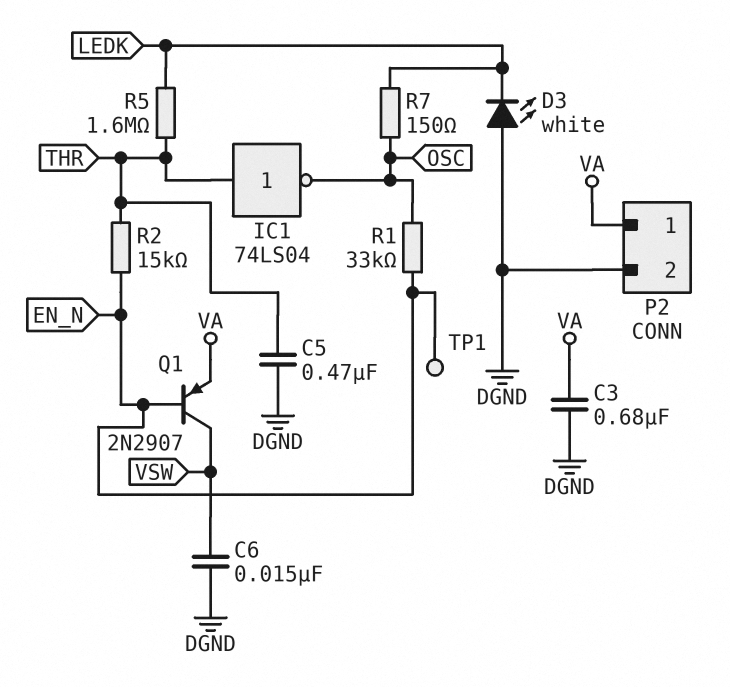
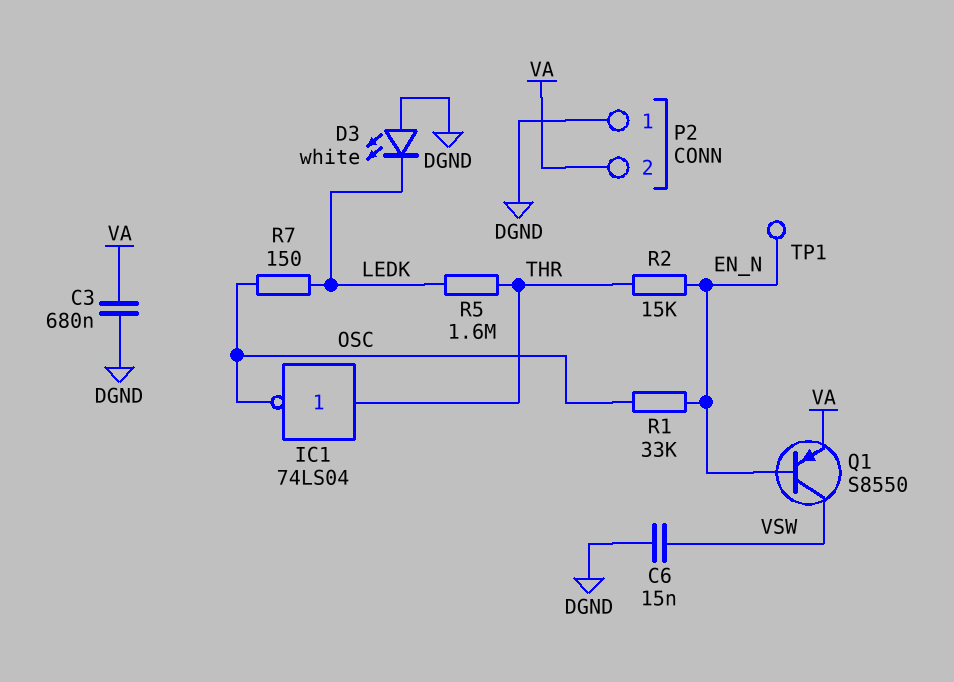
C5: 470nF (DGND, THR) -> none
P2 pin 1: VA -> DGND
P2 pin 2: DGND -> VA
Q1: PNP 2N2907 (B EN_N, C VSW, E VA) -> PNP S8550 (B EN_N, C VSW, E VA)

